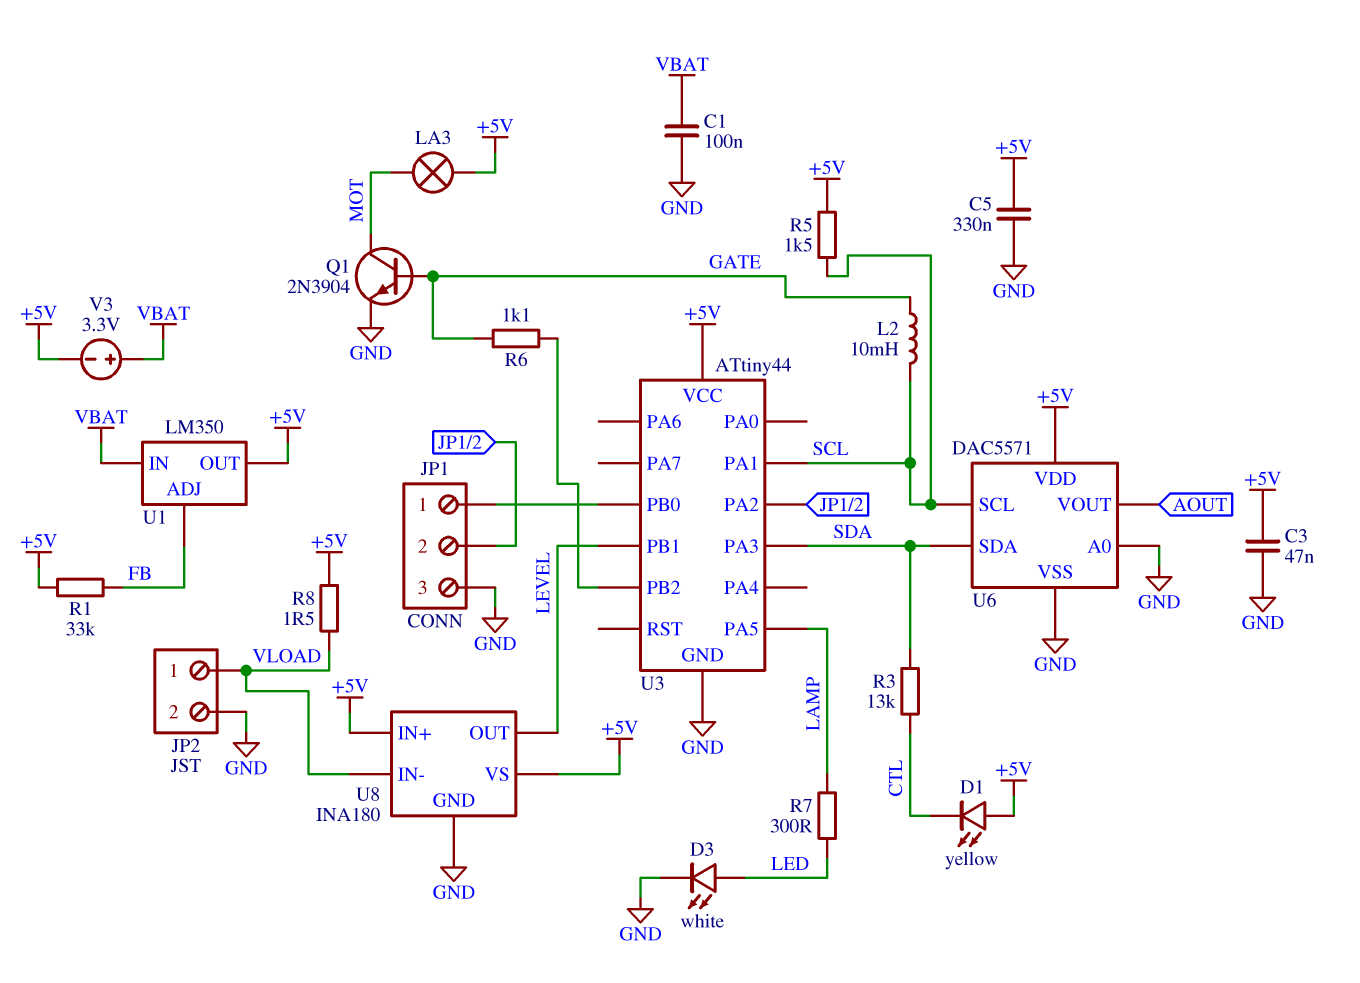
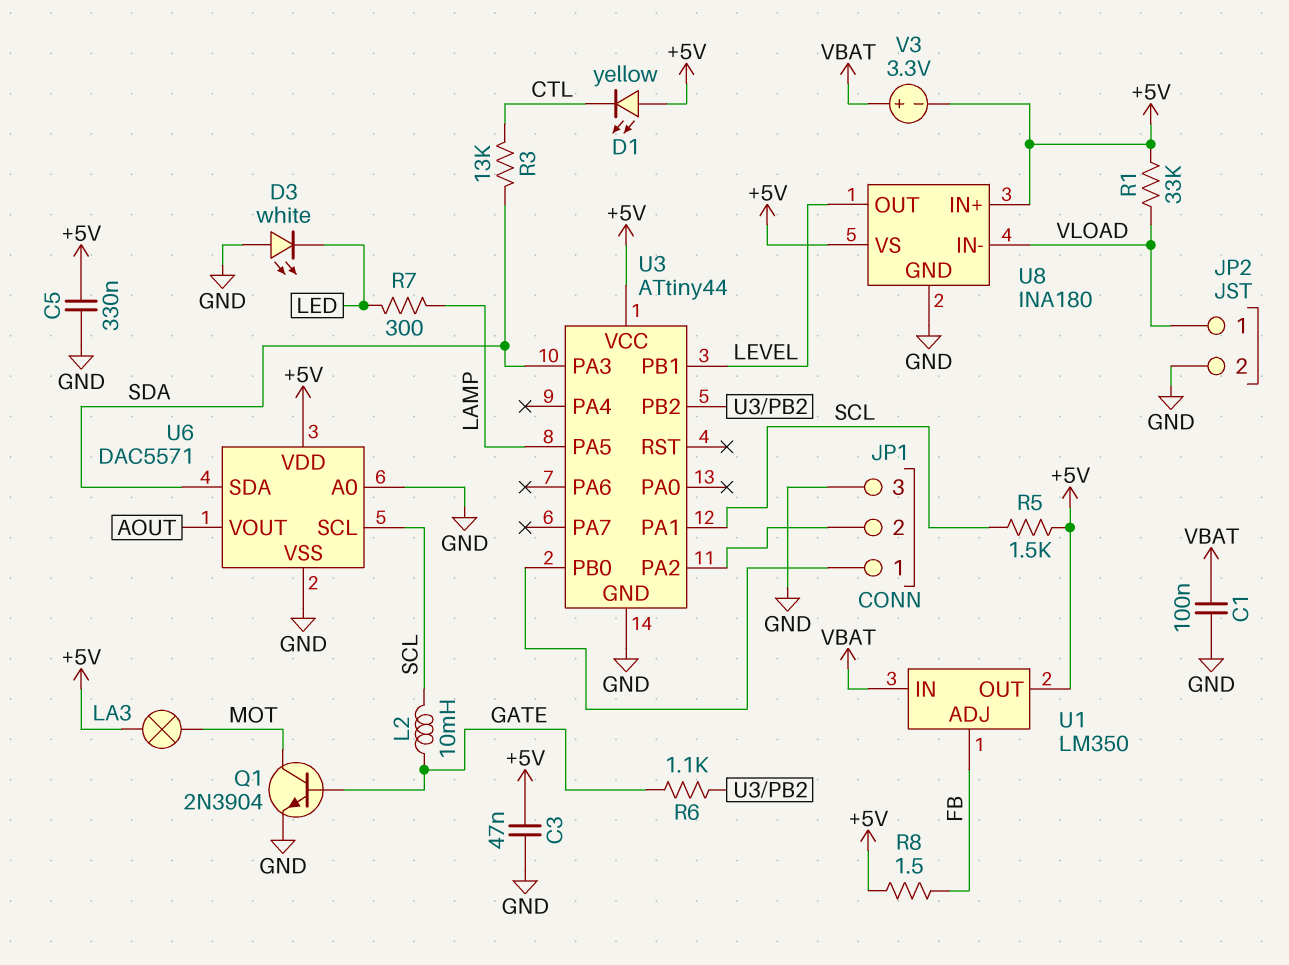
D3: LED white (A LED, K GND) -> LED white (A GND, K LED)
R1: 33k (+5V, FB) -> 33k (+5V, VLOAD)
R8: 1.5 (+5V, VLOAD) -> 1.5 (+5V, FB)

